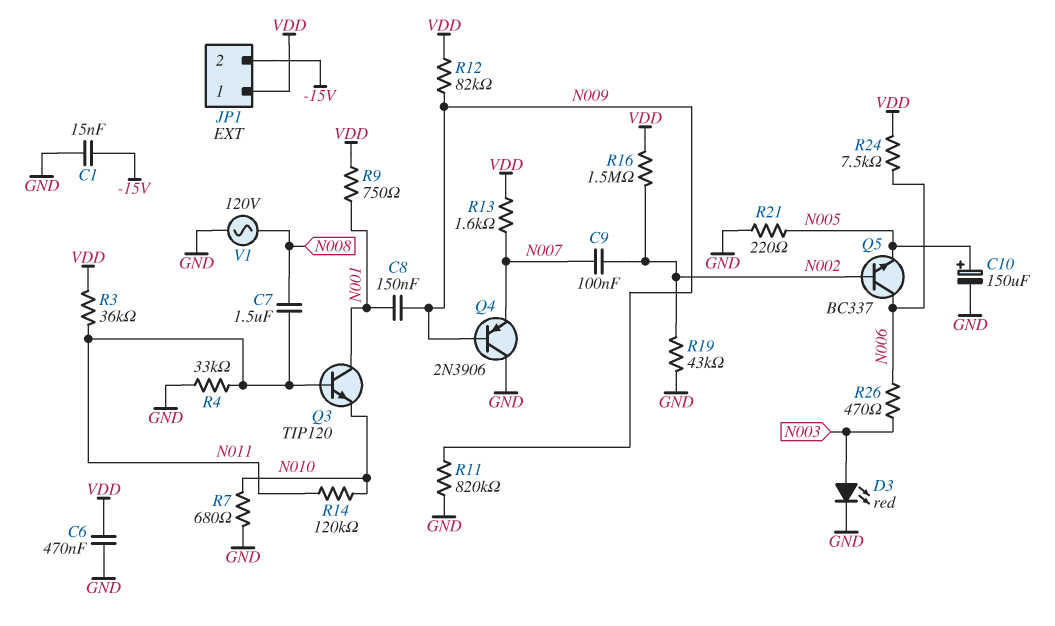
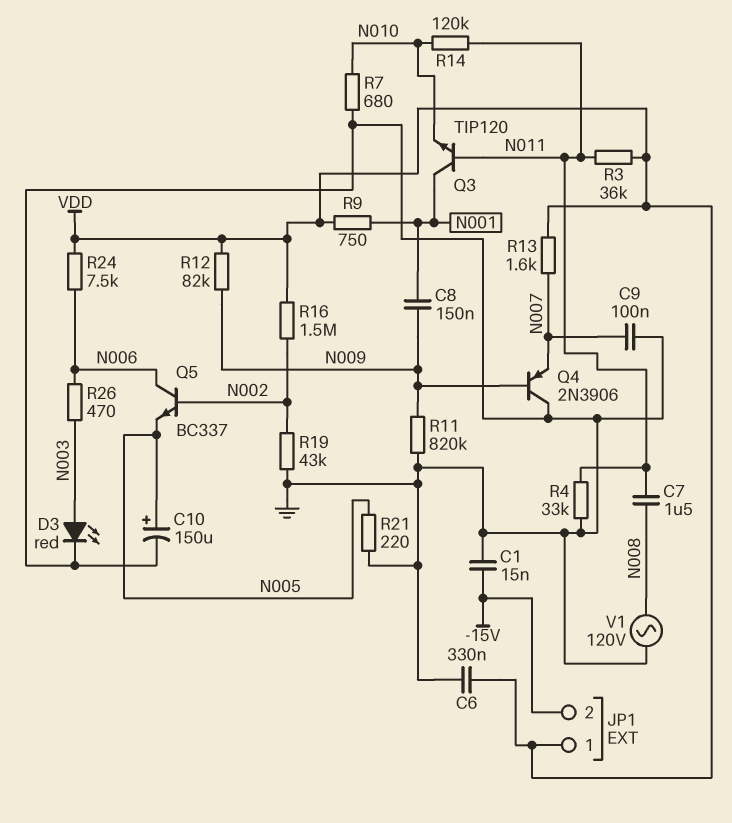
C6: 470nF (GND, VDD) -> 330nF (GND, VDD)
C9: 100nF (N002, N007) -> 100nF (GND, N007)

